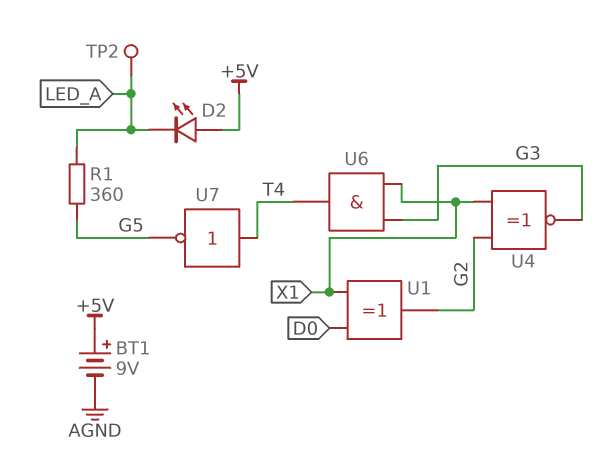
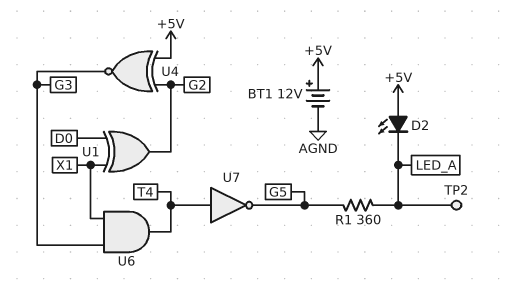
BT1: 9V (plus +5V, minus AGND) -> 12V (plus +5V, minus AGND)
U4: XNOR (in G2, in X1, out G3) -> XNOR (in +5V, in G2, out G3)

